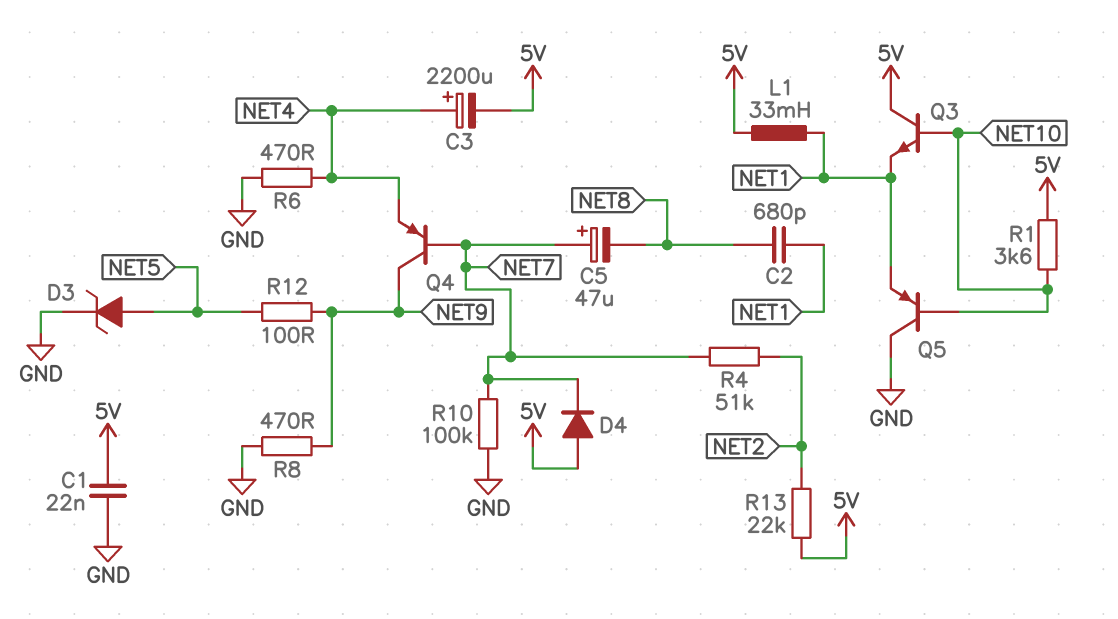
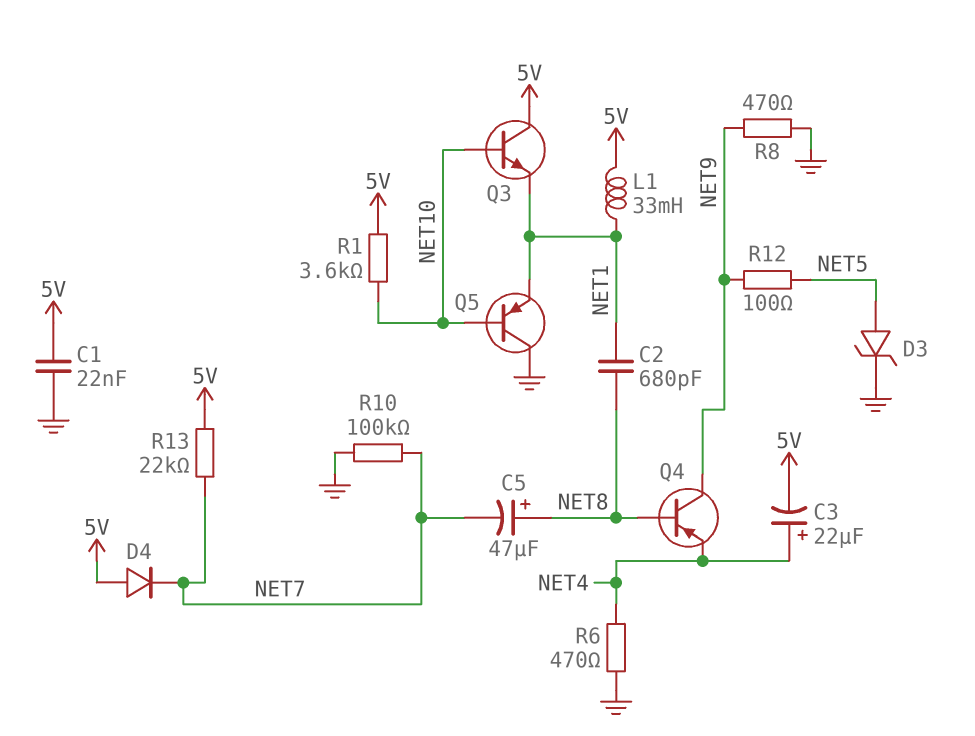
C3: 2200uF (plus NET4, minus 5V) -> 22uF (plus NET4, minus 5V)
C5: 47uF (plus NET7, minus NET8) -> 47uF (plus NET8, minus NET7)
Q4: PNP (B NET7, C NET9, E NET4) -> PNP (B NET8, C NET9, E NET4)
R4: 51k (NET2, NET7) -> none
R13: 22k (5V, NET2) -> 22k (5V, NET7)

